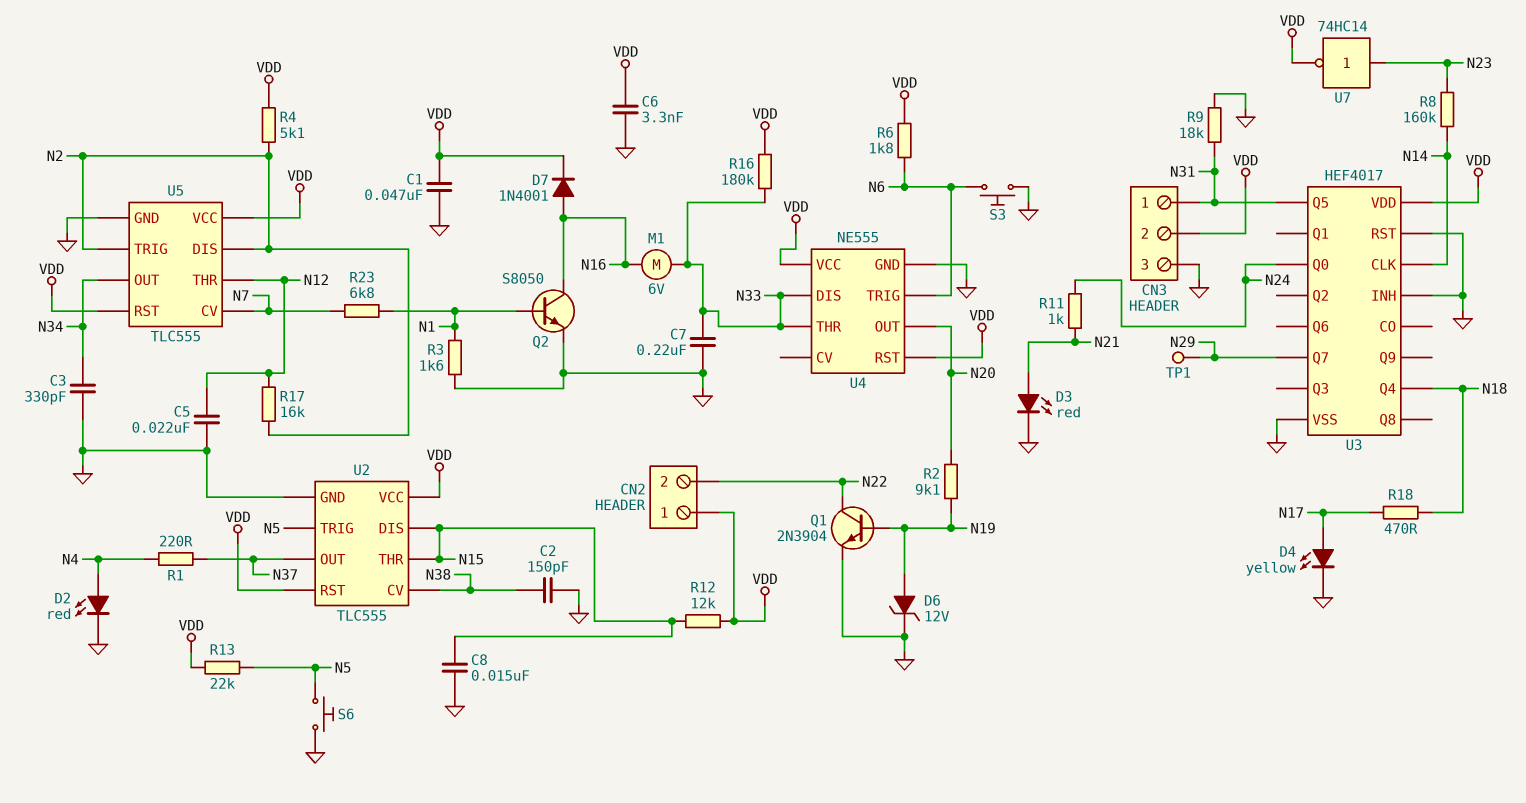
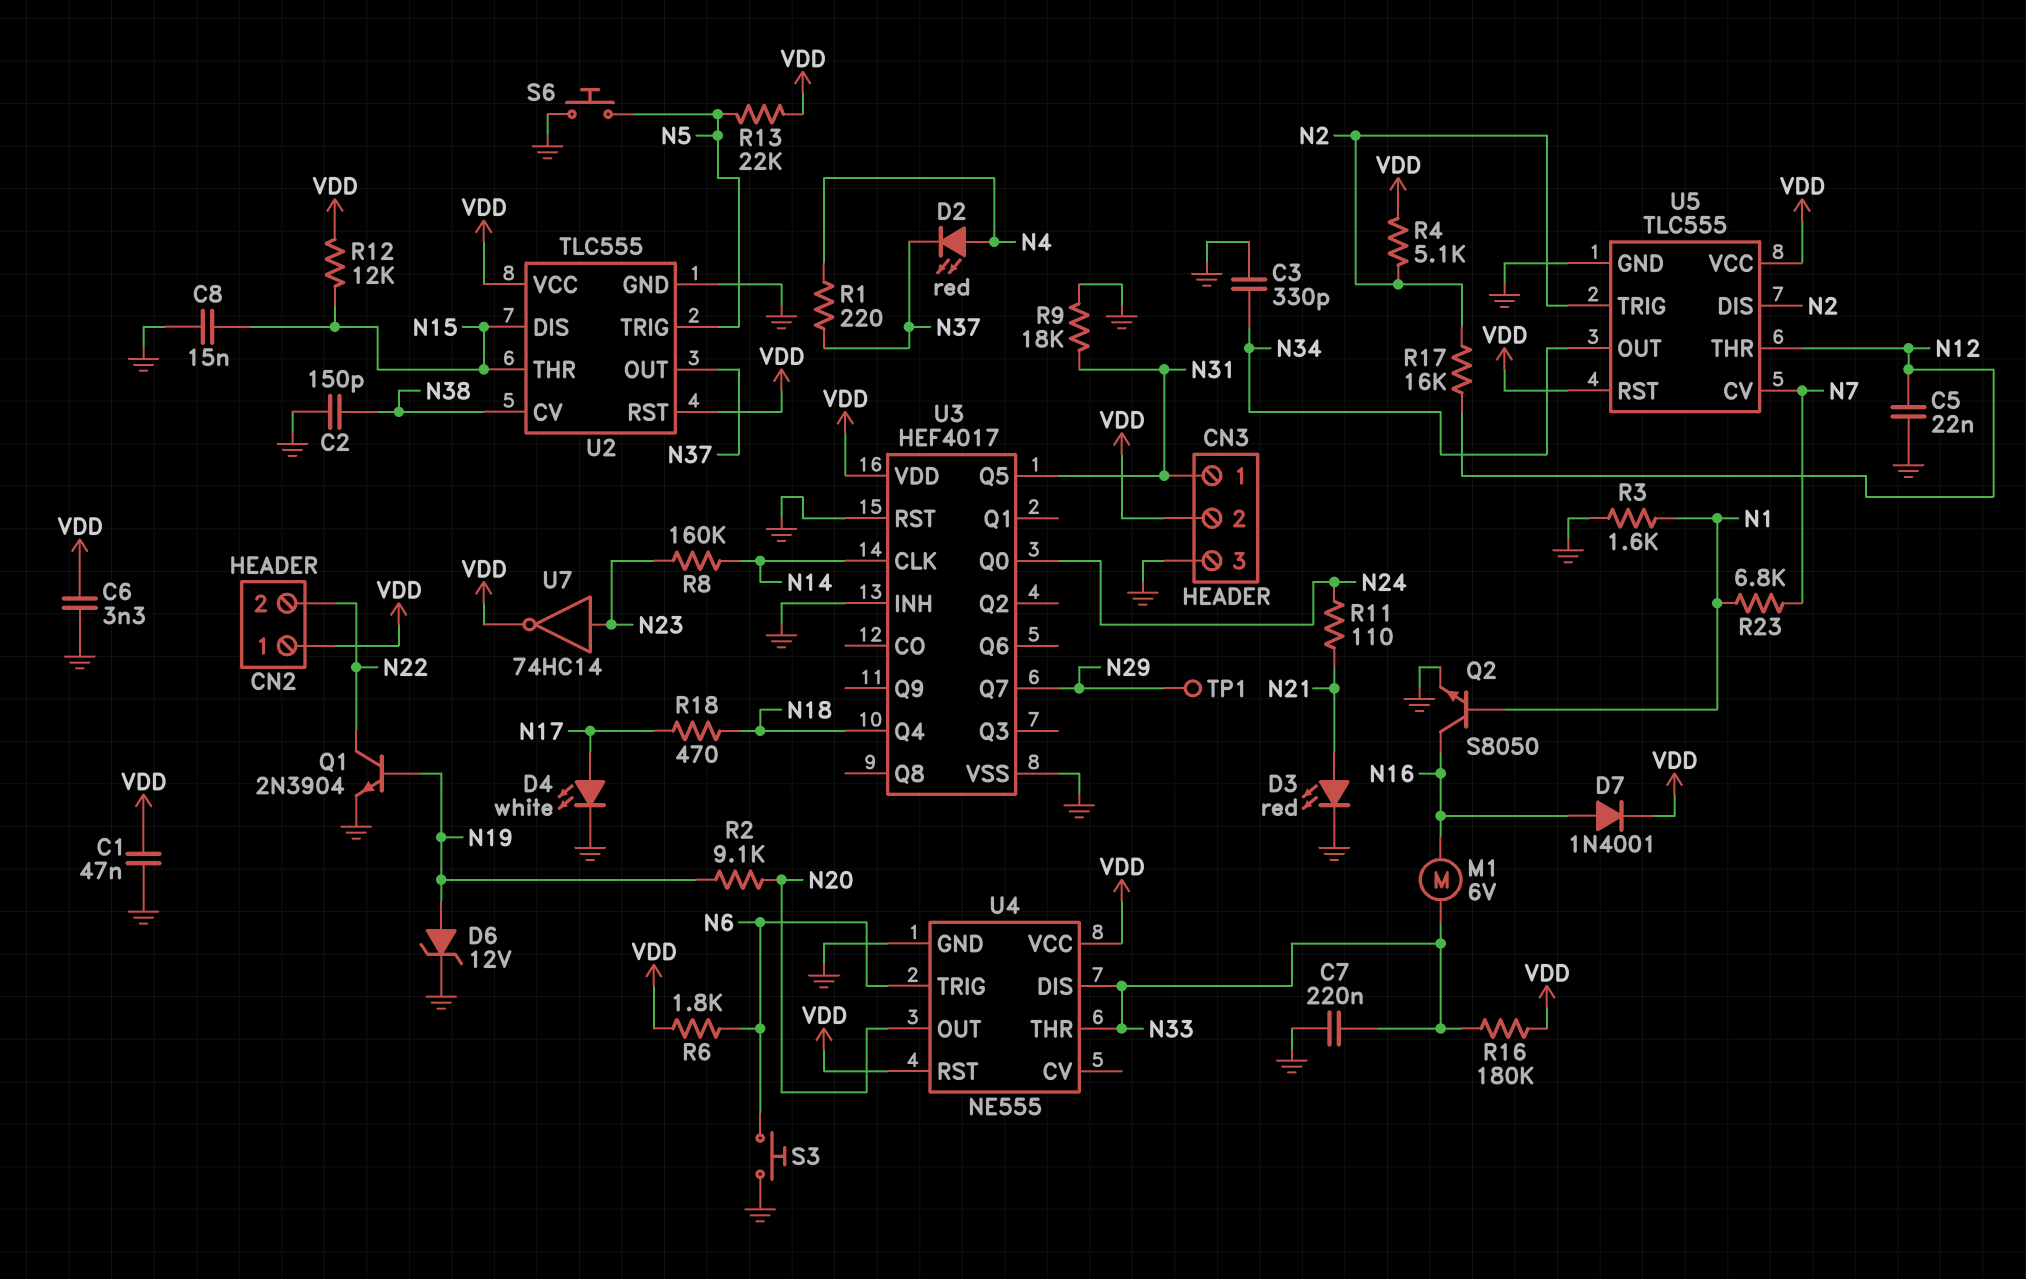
D2: LED red (A N4, K GND) -> LED red (A N4, K N37)
D4: LED yellow (A N17, K GND) -> LED white (A N17, K GND)
R11: 1k (N21, N24) -> 110 (N21, N24)

